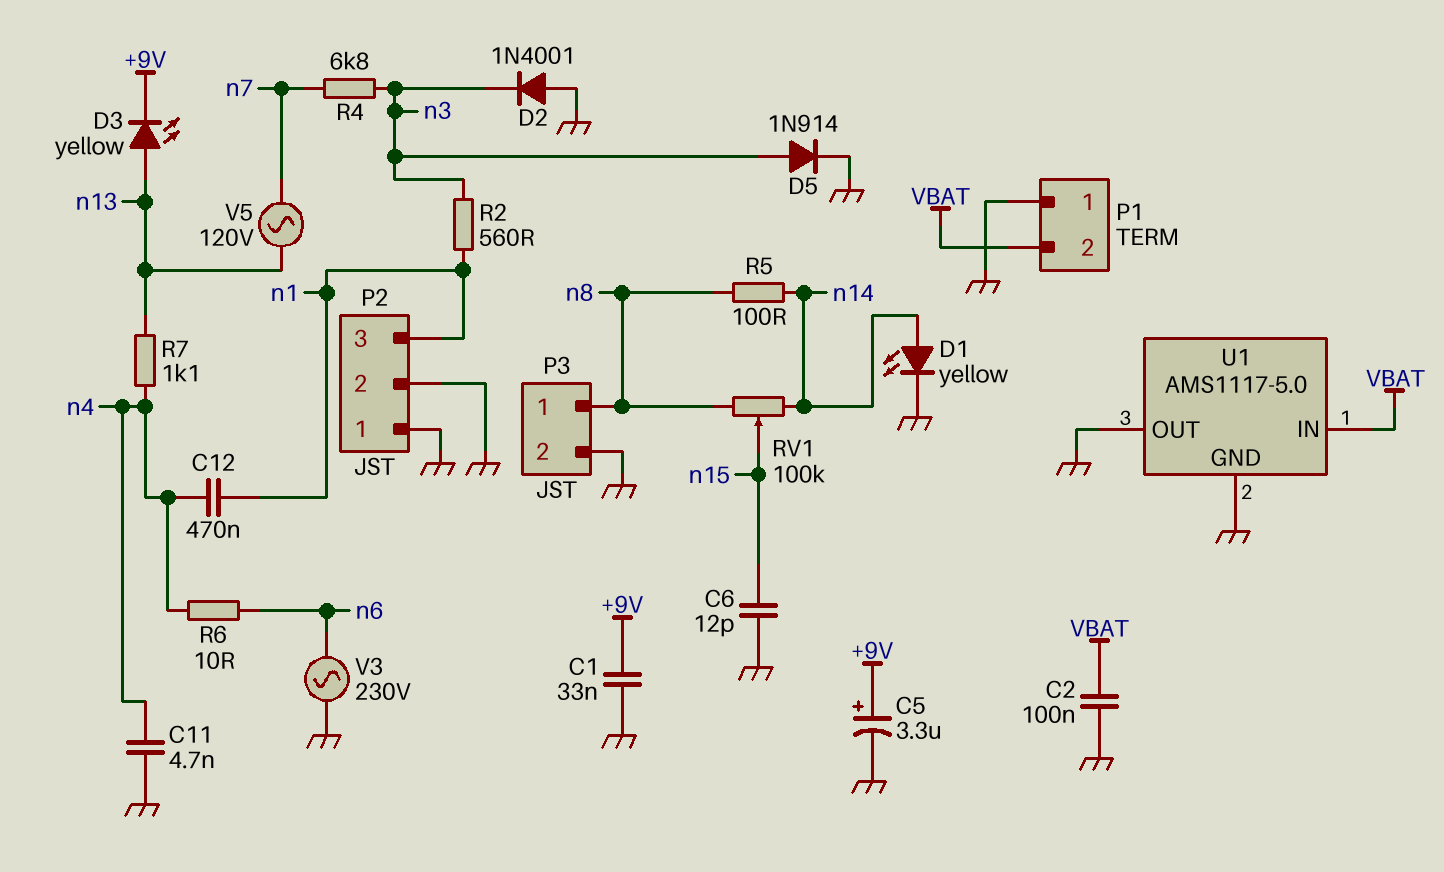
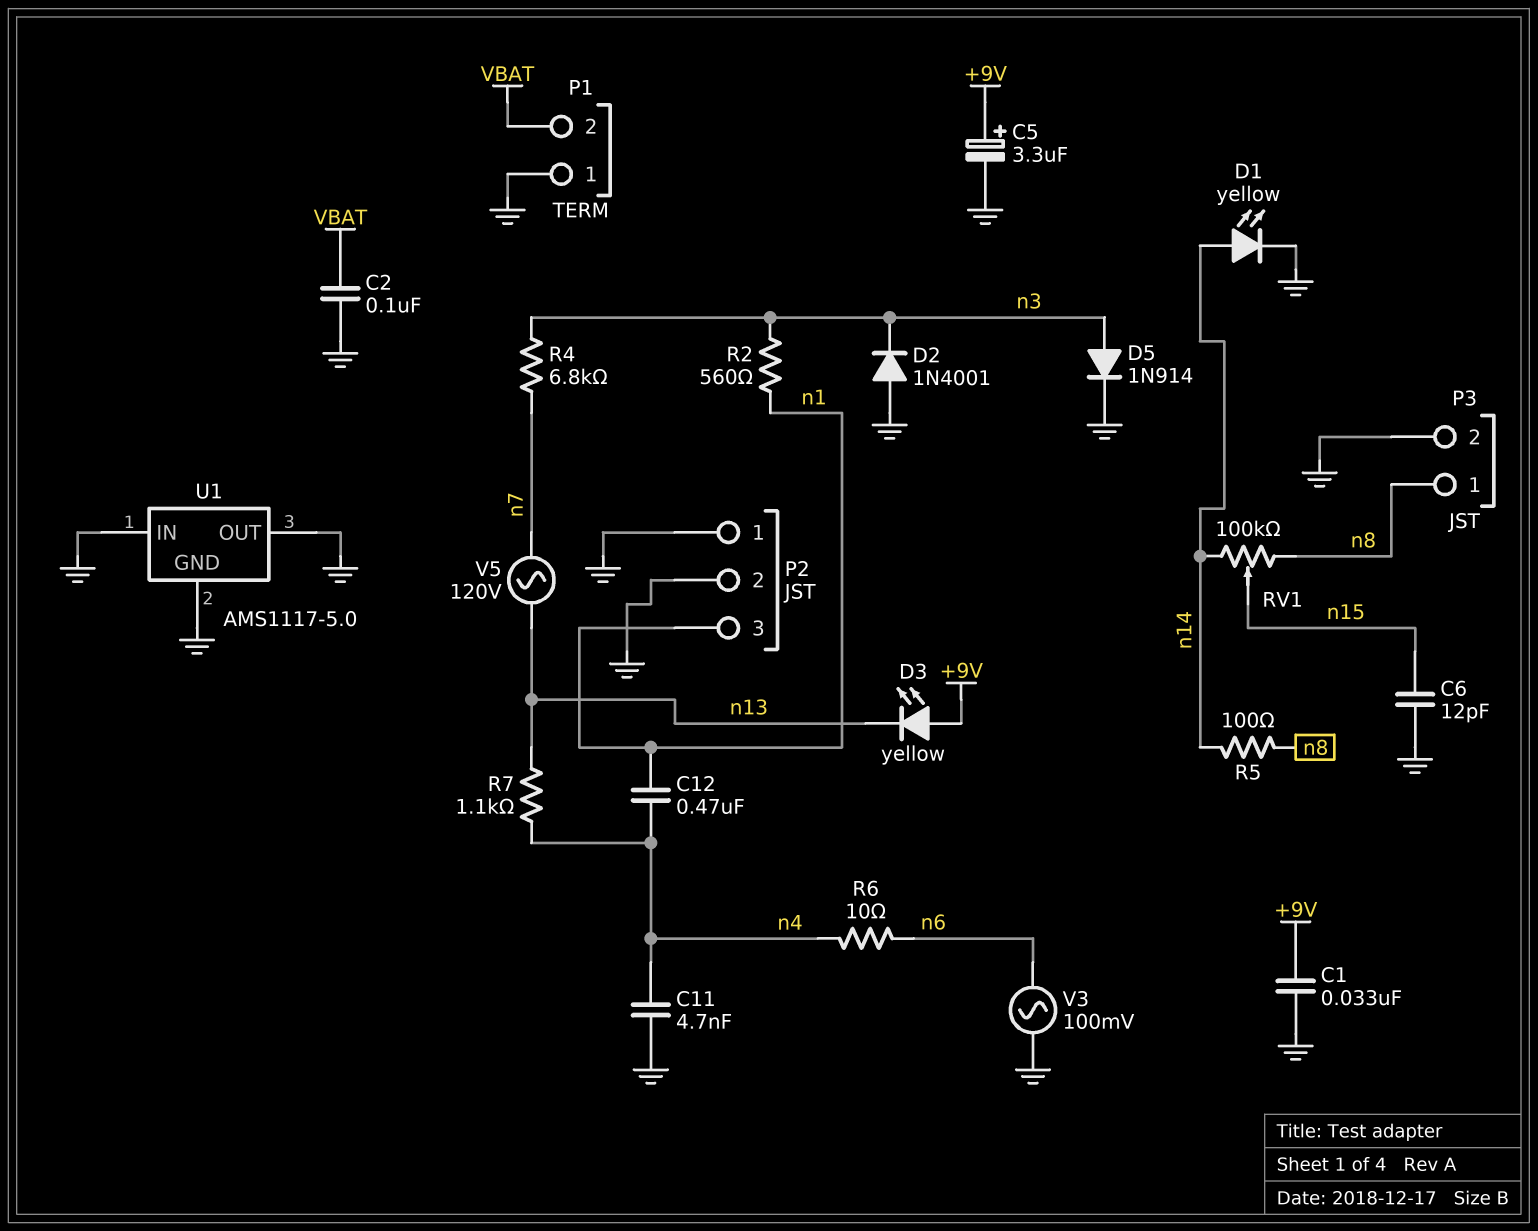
D3: LED yellow (A n13, K +9V) -> LED yellow (A +9V, K n13)
U1 pin IN: VBAT -> GND
V3: AC 230V (GND, n6) -> AC 100mV (GND, n6)

